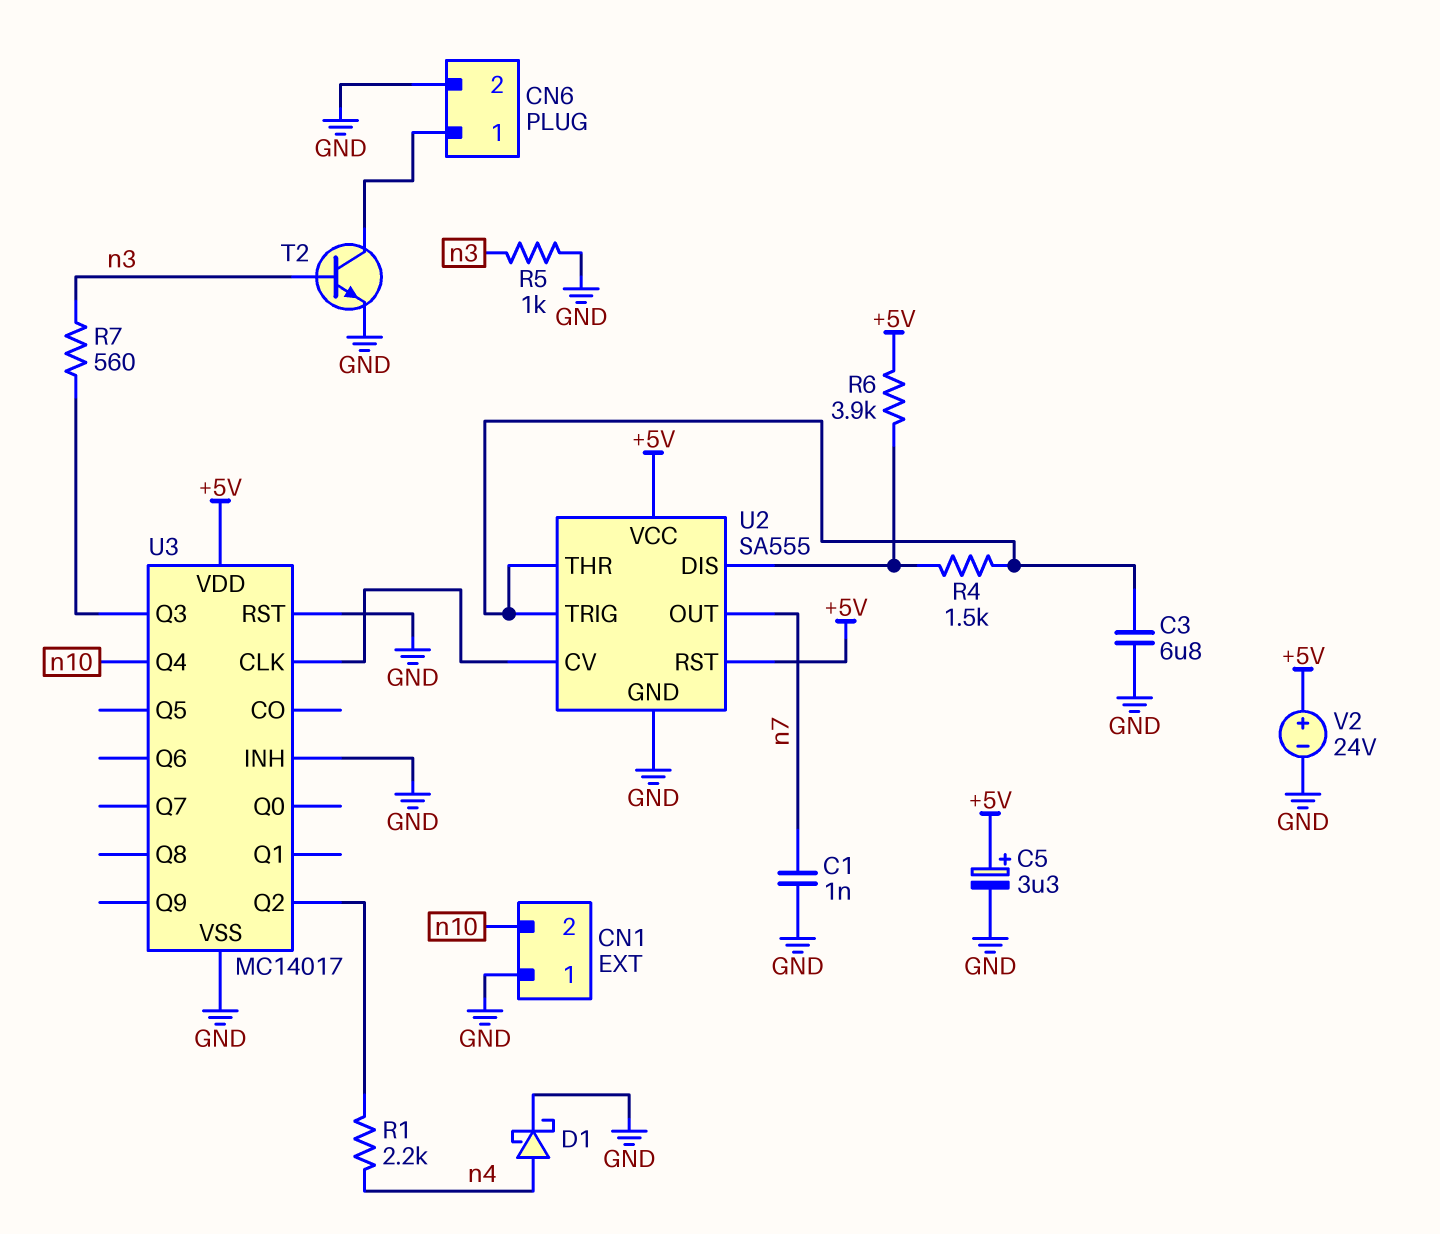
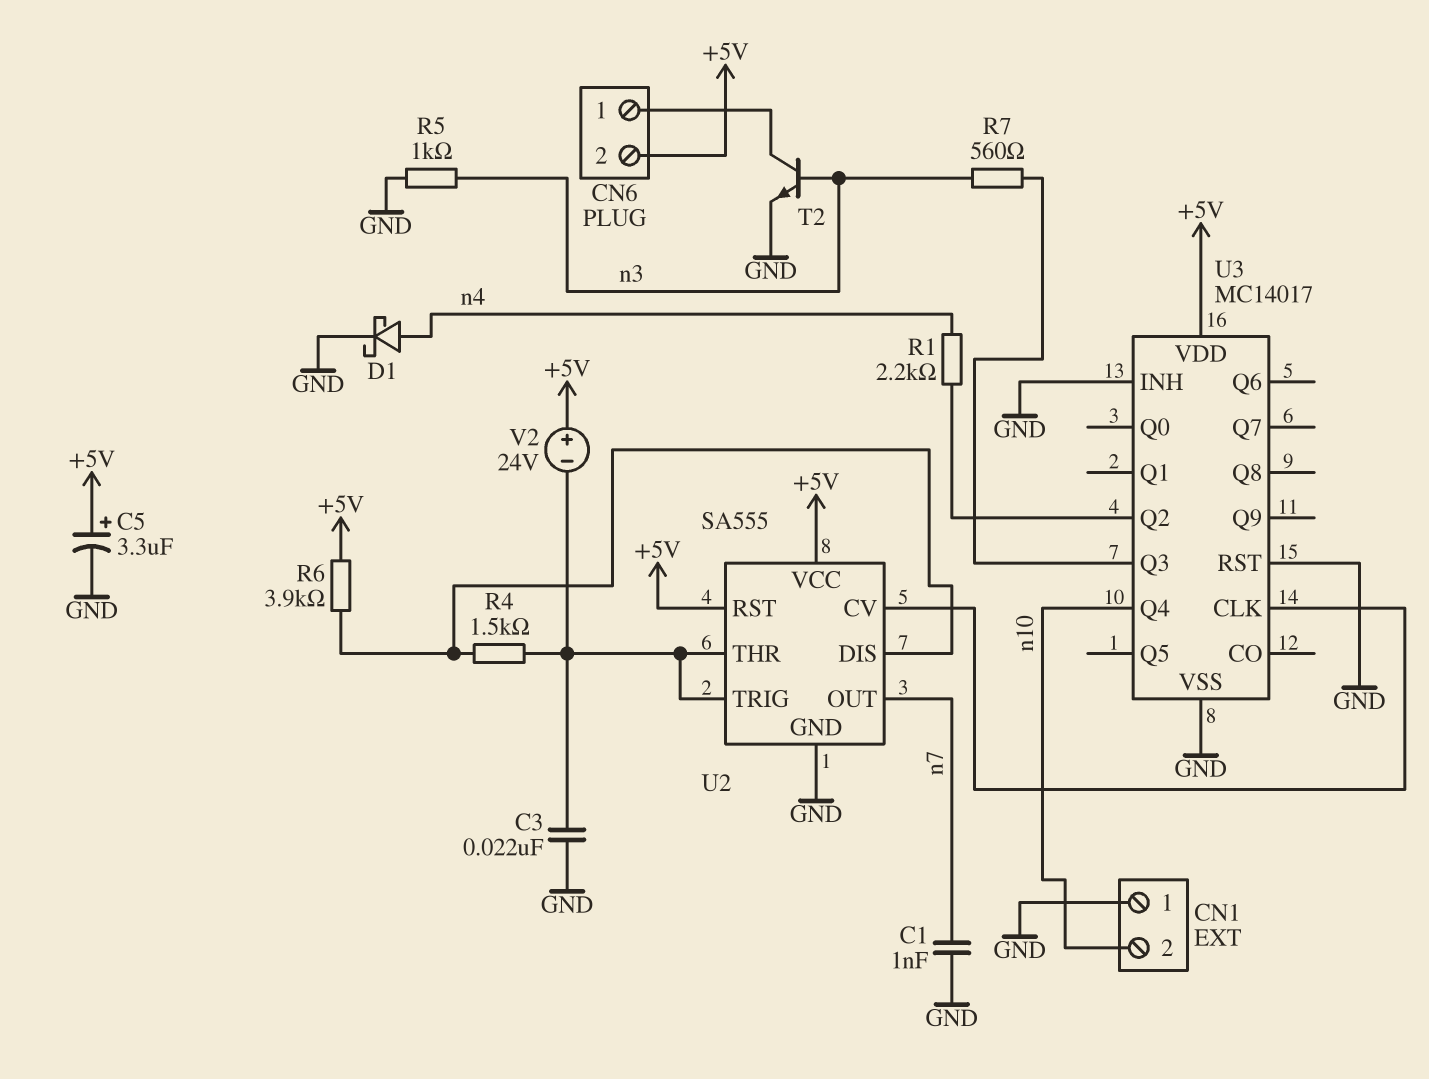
C3: 6.8uF (GND, U2/THR) -> 22nF (GND, U2/THR)
CN6 pin 2: GND -> +5V
V2: 24V (plus +5V, minus GND) -> 24V (plus +5V, minus U2/THR)

